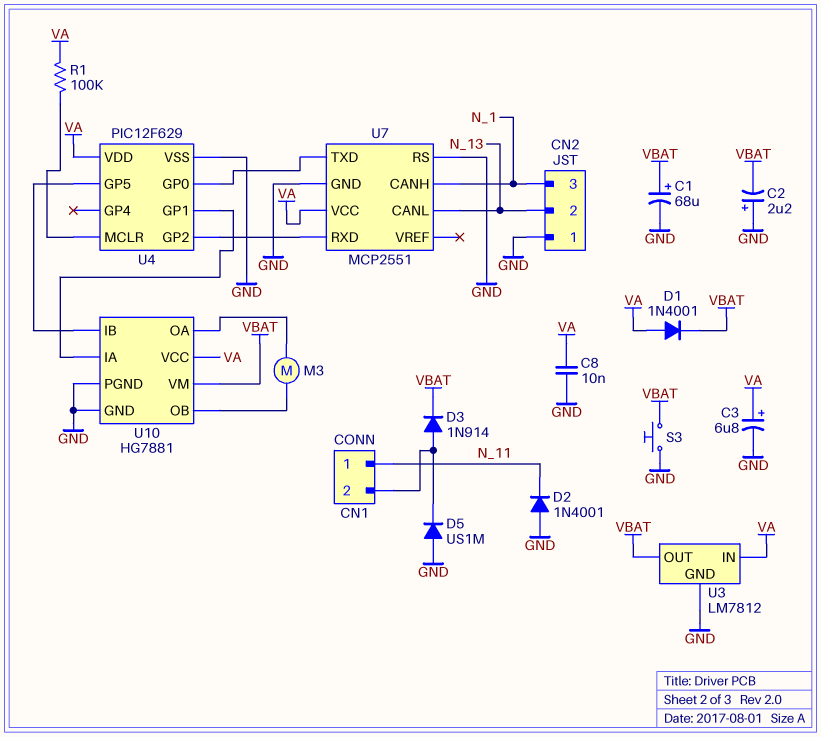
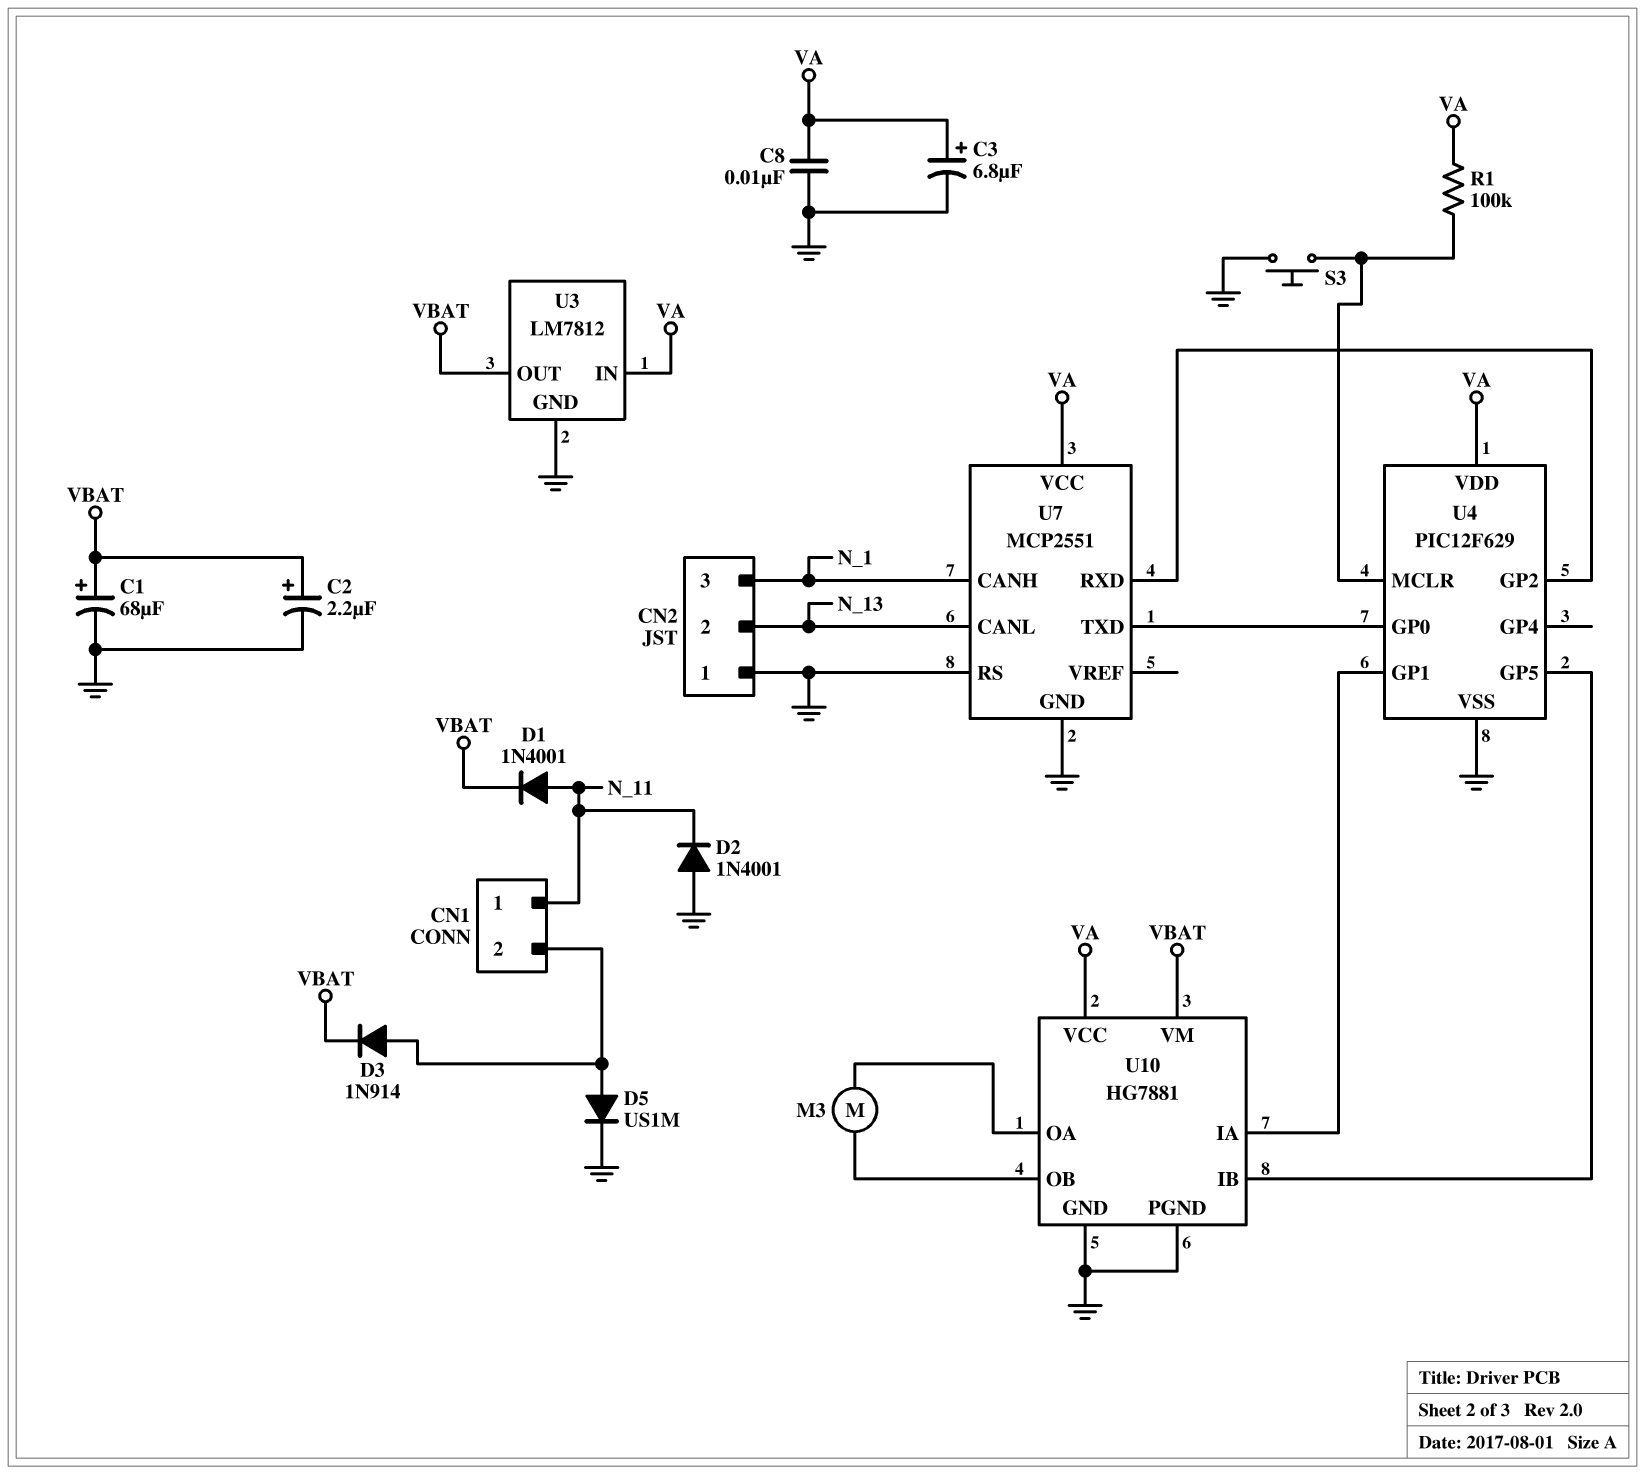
C2: 2.2uF (plus GND, minus VBAT) -> 2.2uF (plus VBAT, minus GND)
D1: diode 1N4001 (A VA, K VBAT) -> diode 1N4001 (A N_11, K VBAT)
D5: diode US1M (A GND, K CN1/2) -> diode US1M (A CN1/2, K GND)
S3: button (GND, VBAT) -> button (GND, U4/MCLR)

